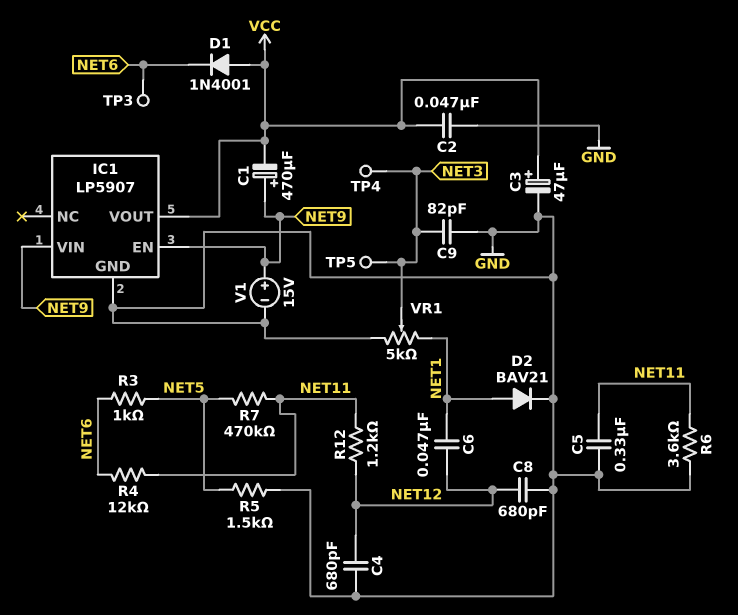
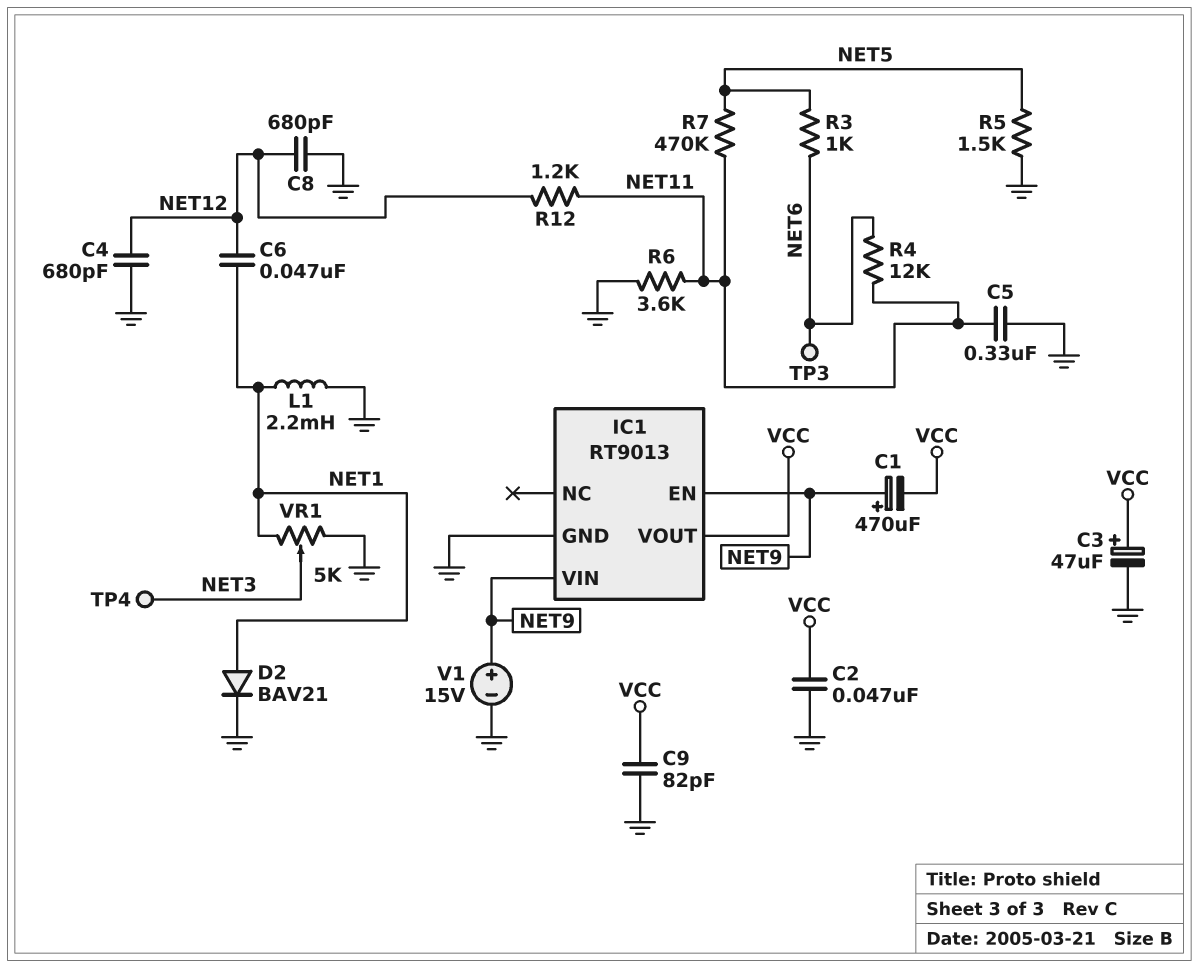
C9: 82pF (GND, NET3) -> 82pF (GND, VCC)
D1: diode 1N4001 (A VCC, K NET6) -> none
IC1: LP5907 -> RT9013
L1: none -> 2.2mH (GND, NET1)
TP5: test point (NET3) -> none

